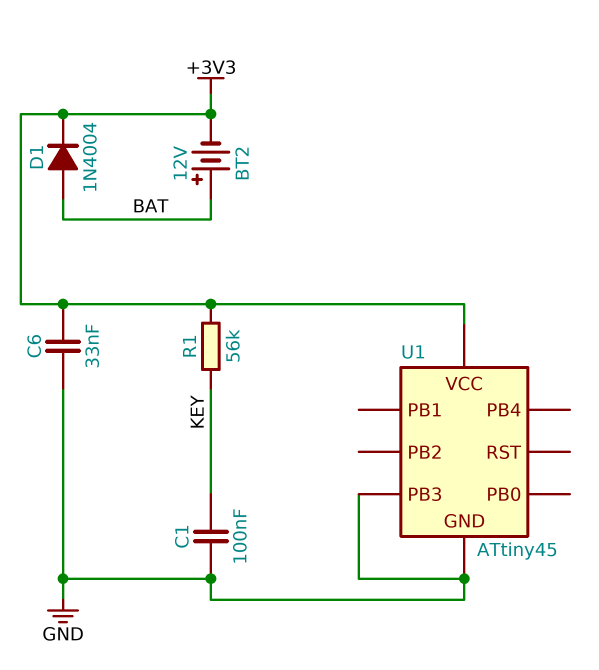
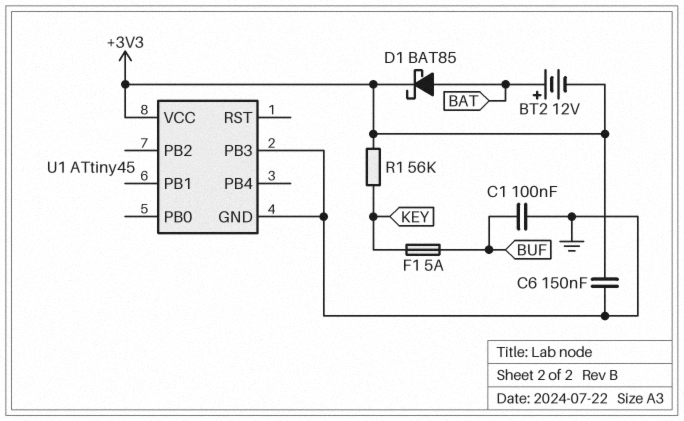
C1: 100nF (GND, KEY) -> 100nF (BUF, GND)
C6: 33nF (+3V3, GND) -> 150nF (+3V3, GND)
D1: diode 1N4004 (A BAT, K +3V3) -> schottky BAT85 (A BAT, K +3V3)
F1: none -> 5A (BUF, KEY)

